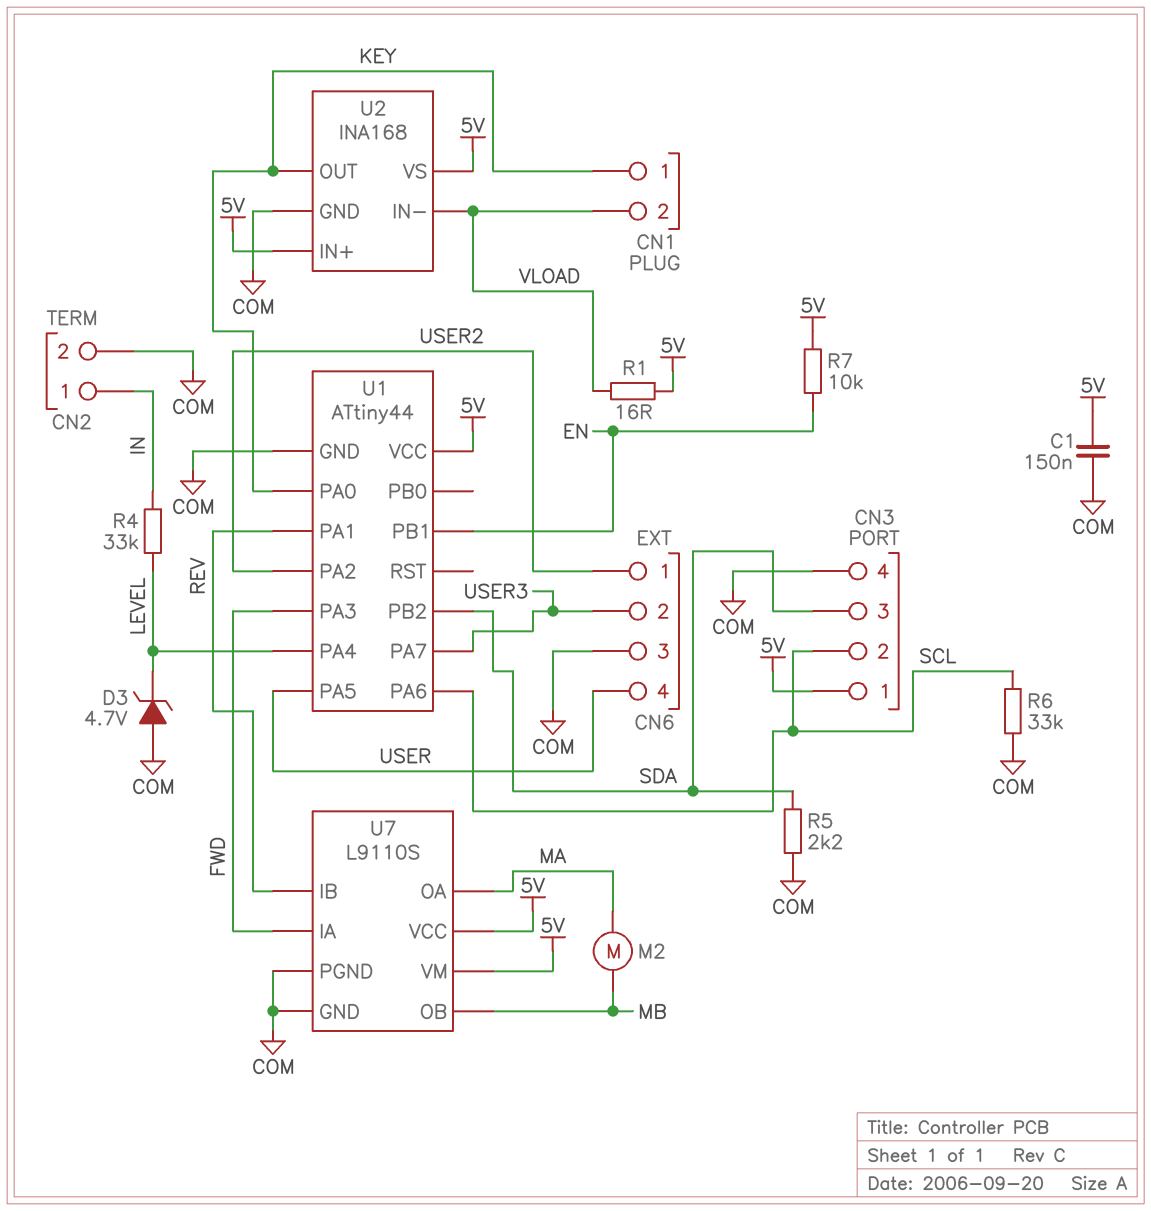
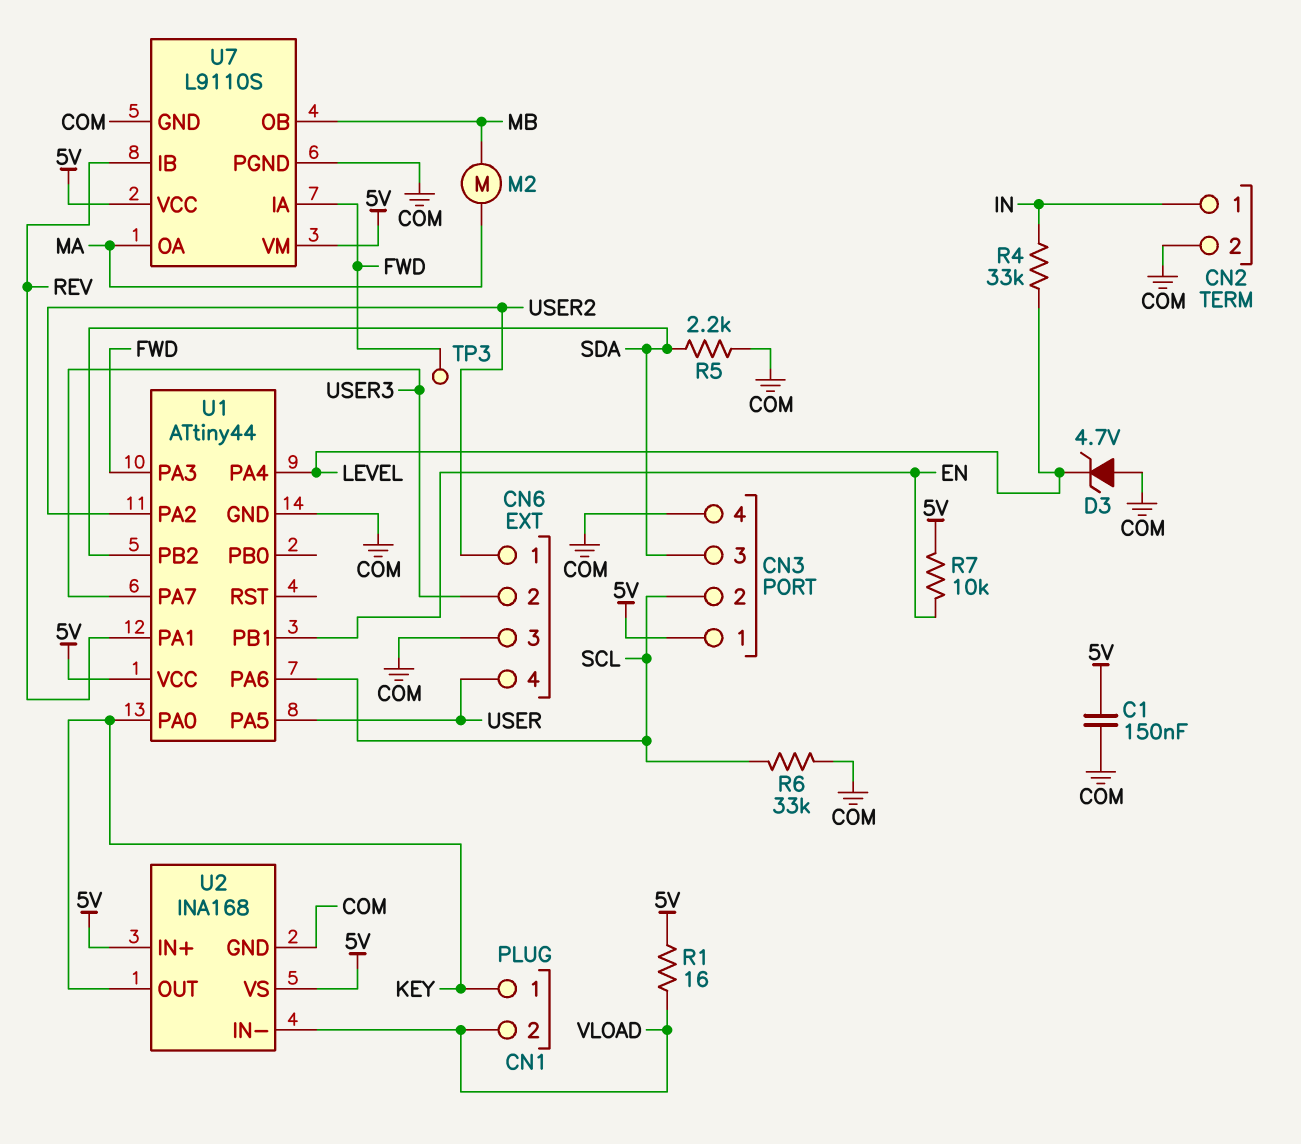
TP3: none -> test point (FWD)

